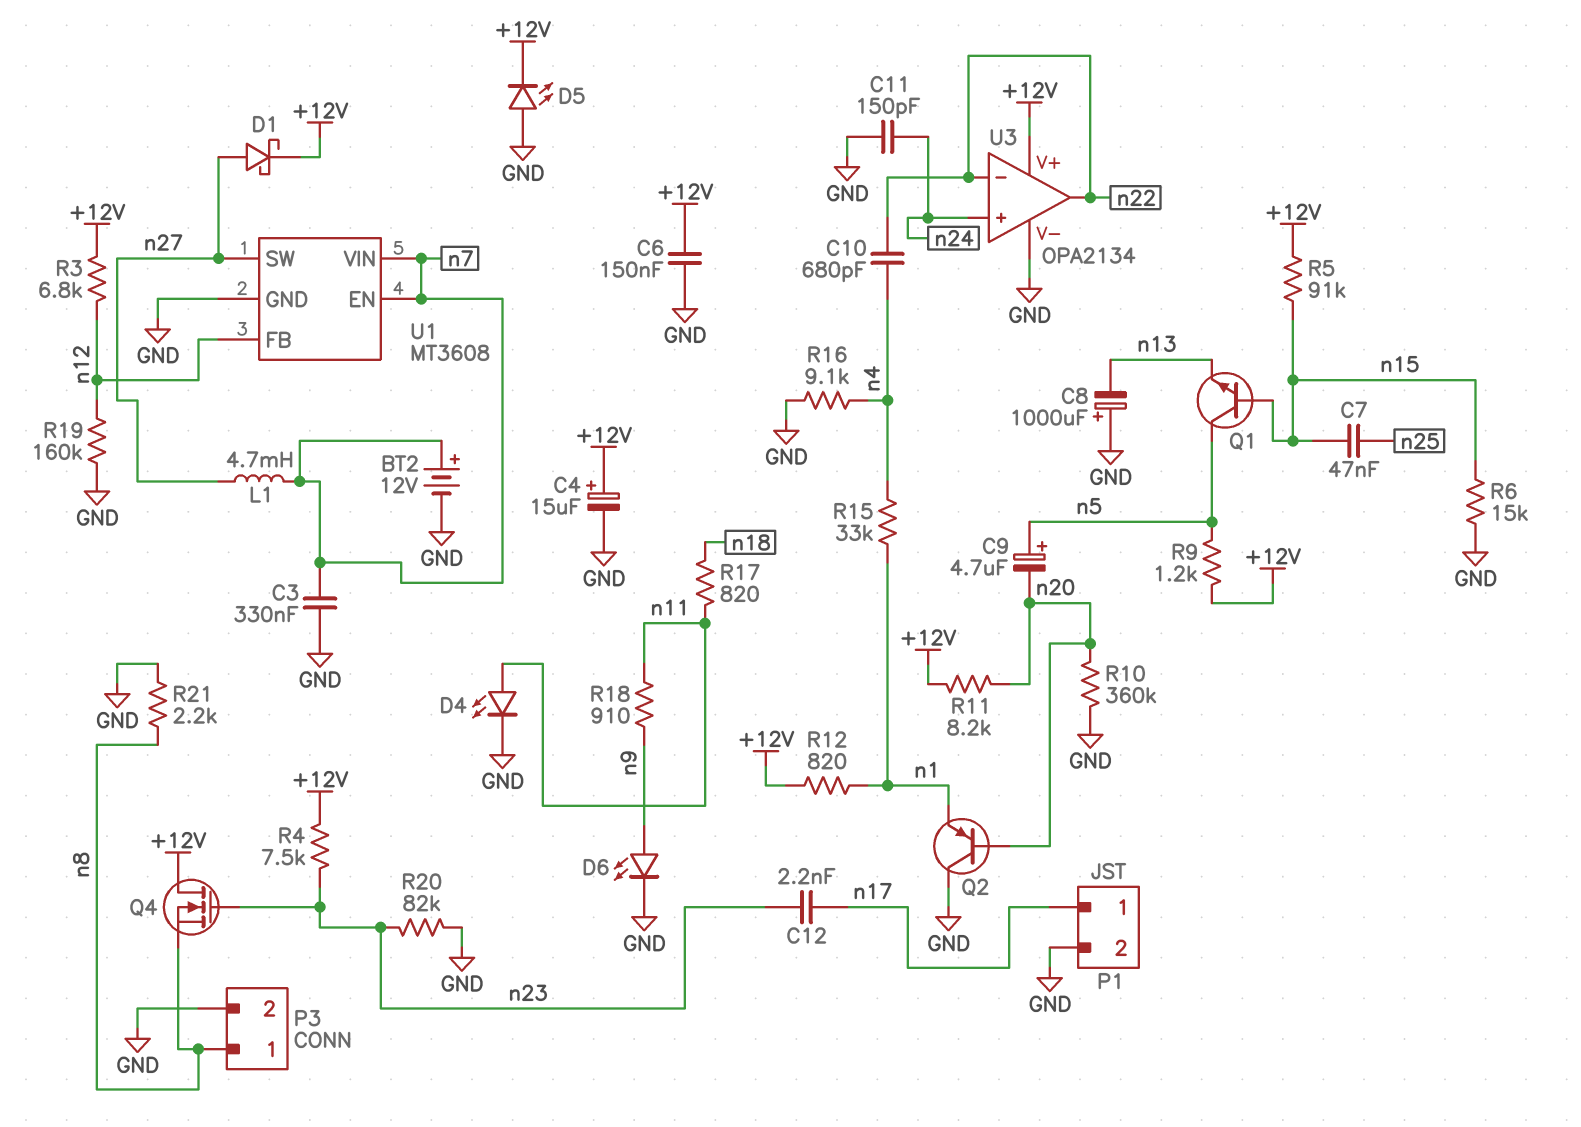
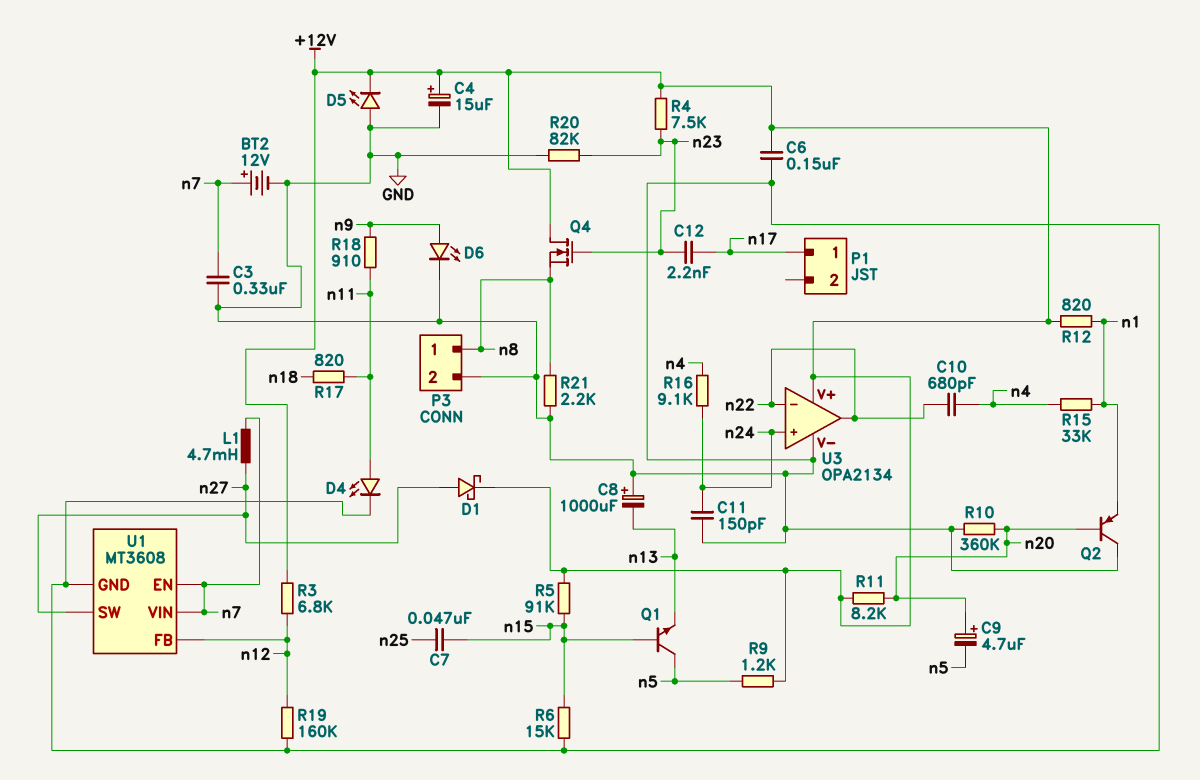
C9: 4.7uF (plus n5, minus n20) -> 4.7uF (plus n20, minus n5)
P1 pin 2: GND -> none
R16: 9.1k (GND, n4) -> 9.1k (n4, n24)

